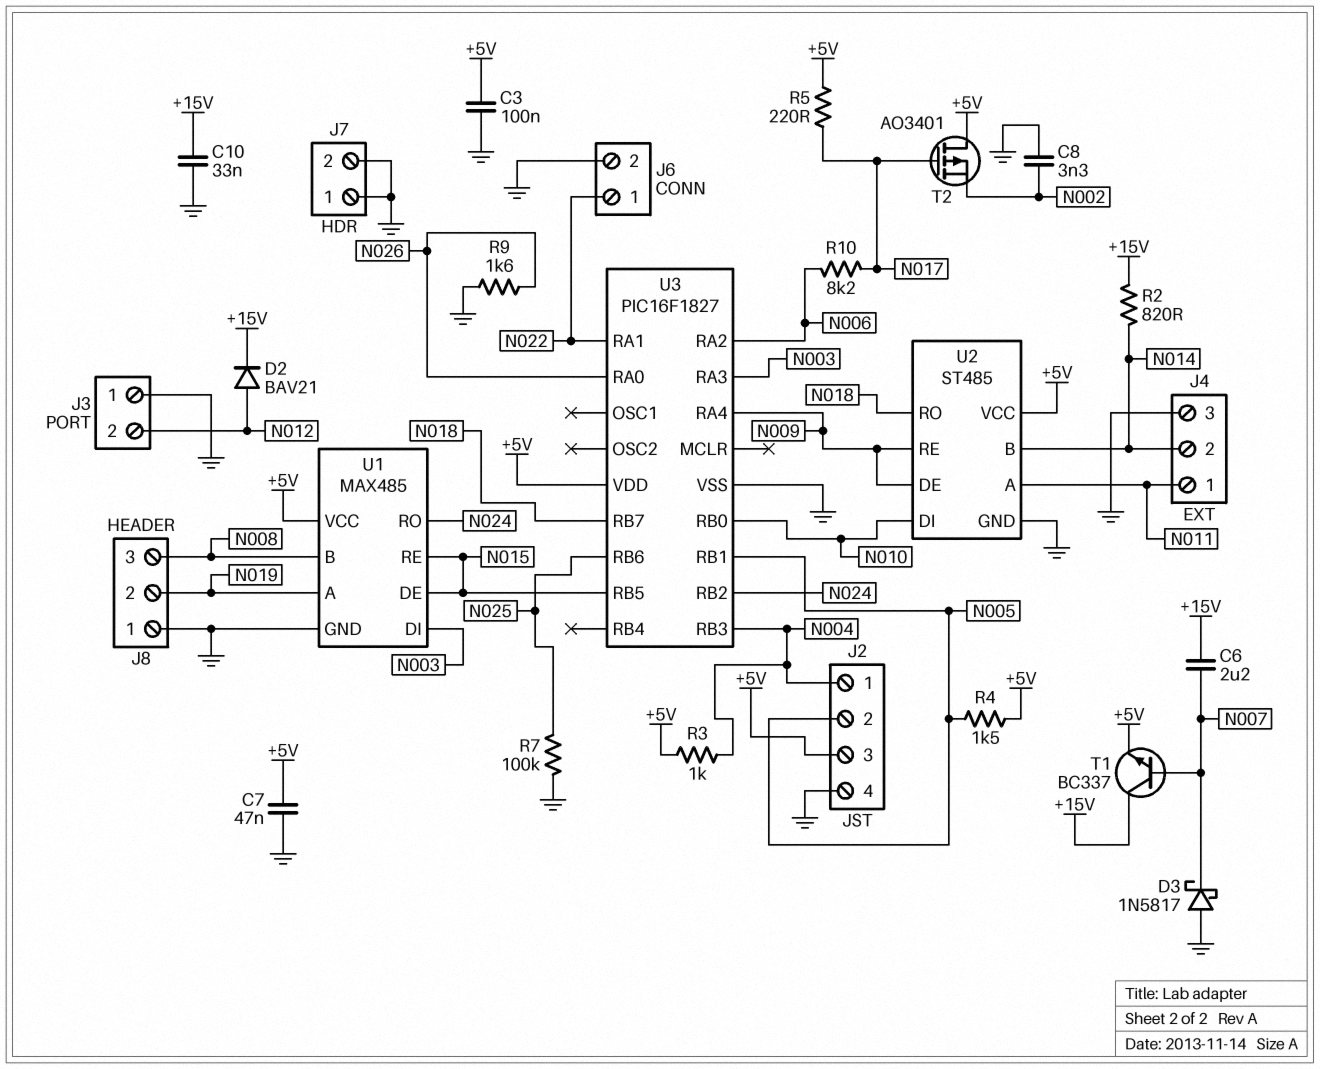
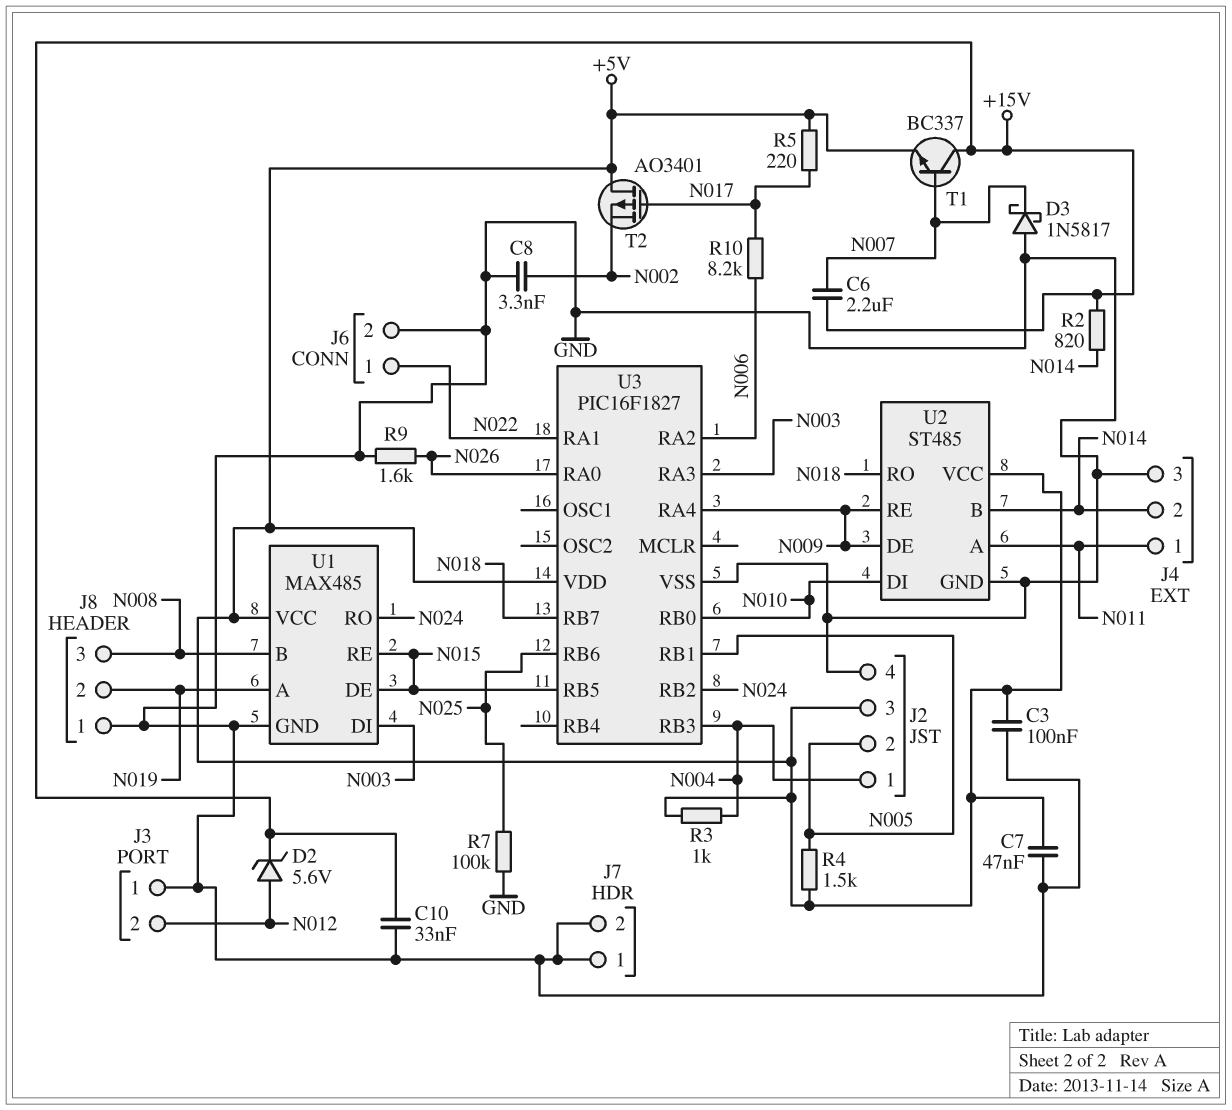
D2: diode BAV21 (A N012, K +15V) -> zener 5.6V (A N012, K +15V)

